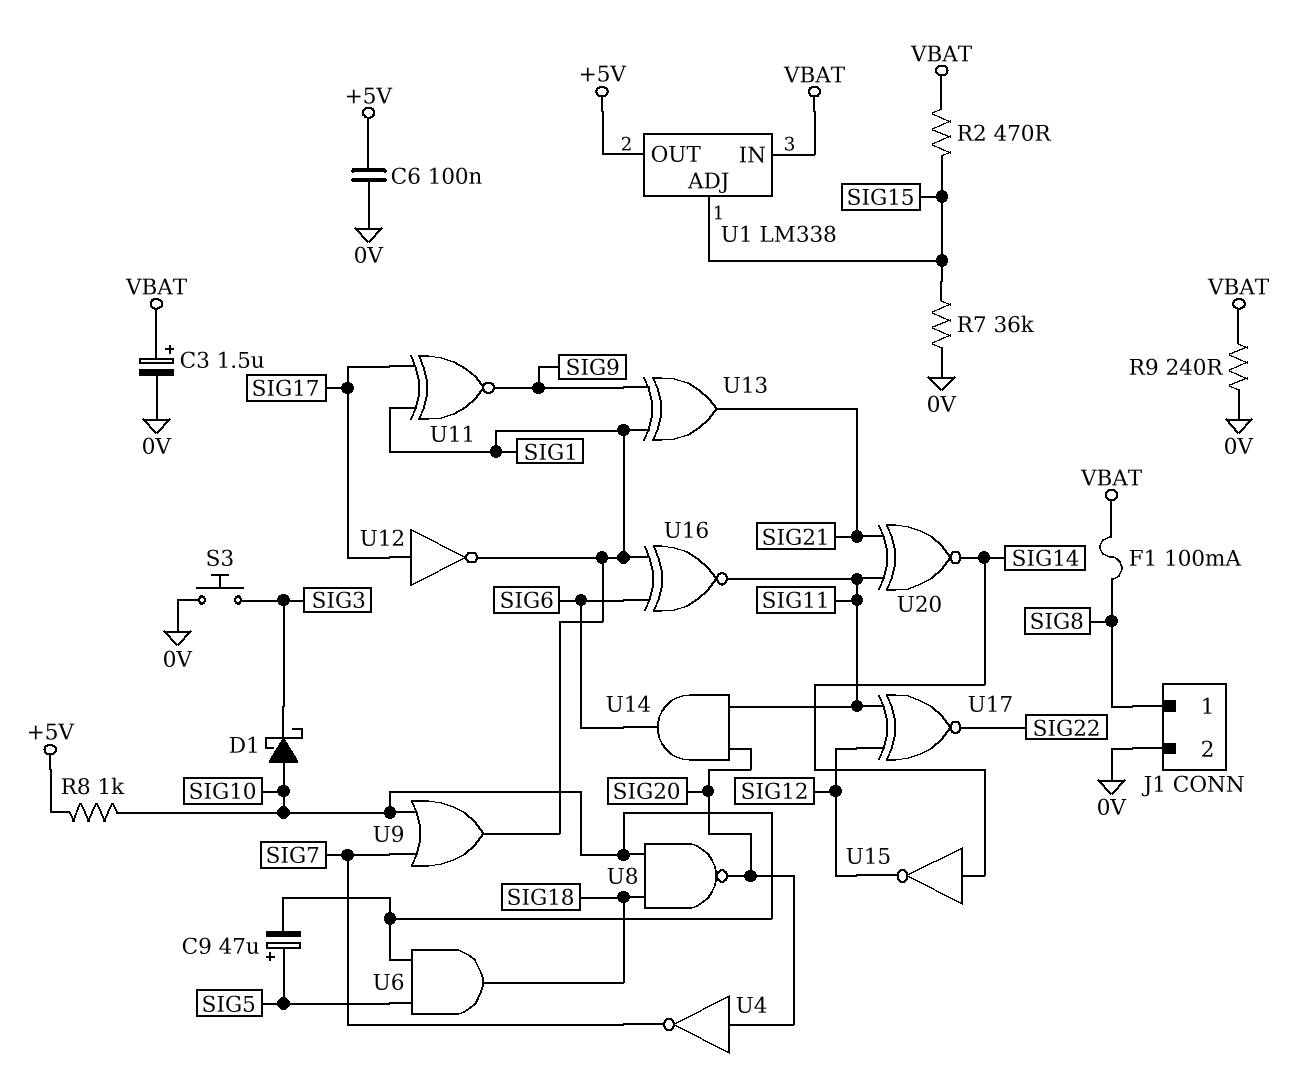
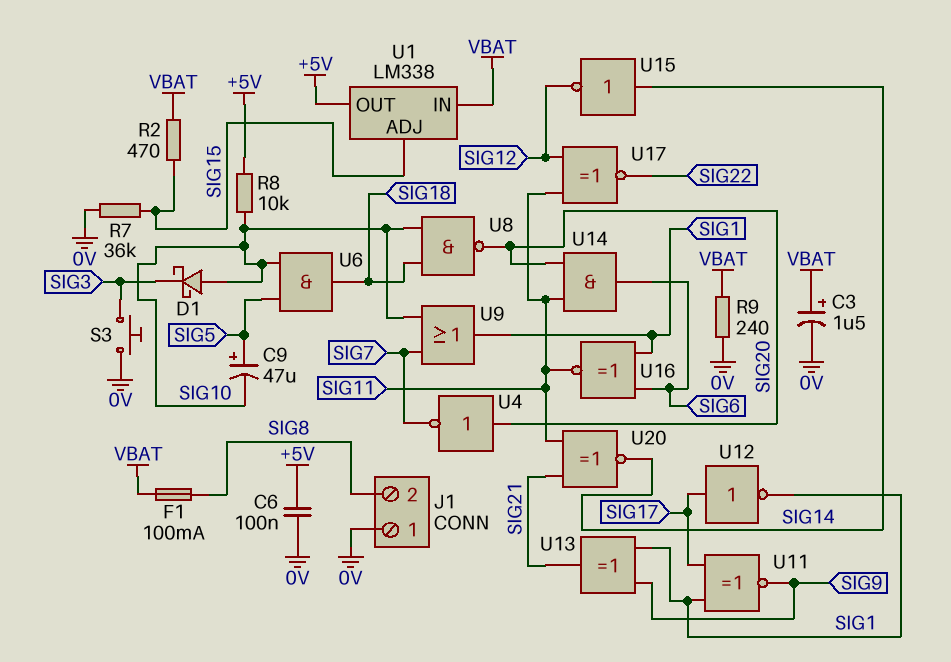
J1 pin 1: SIG8 -> 0V
J1 pin 2: 0V -> SIG8
R8: 1k (+5V, SIG10) -> 10k (+5V, SIG10)

